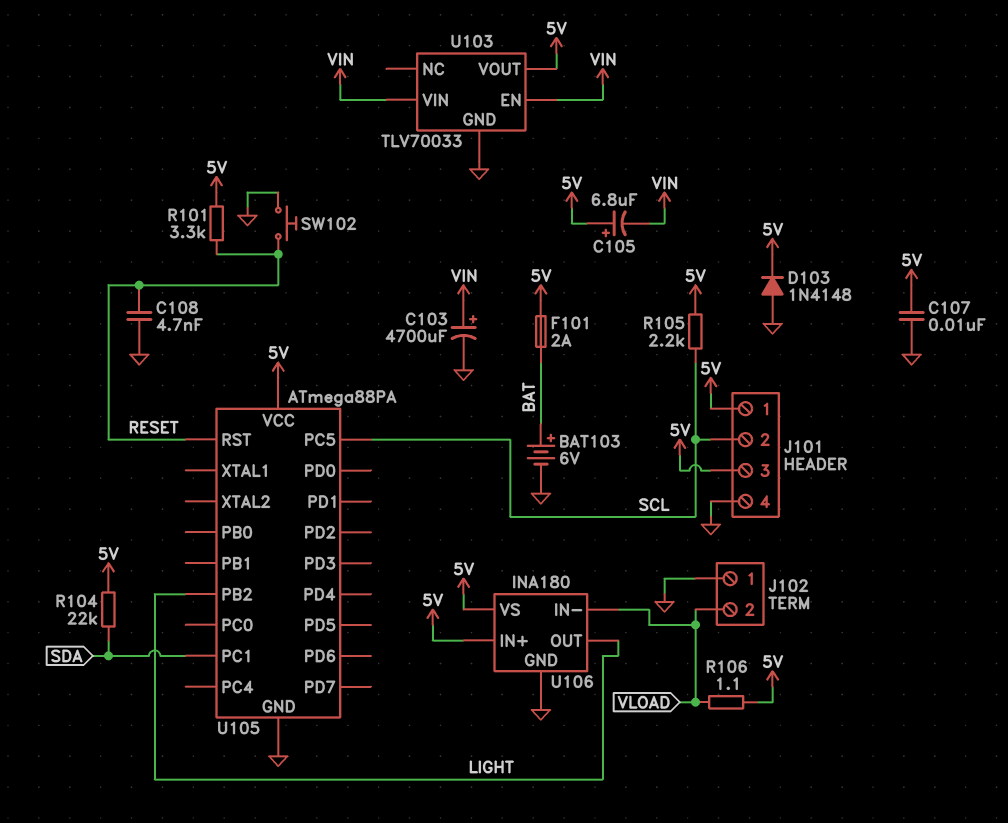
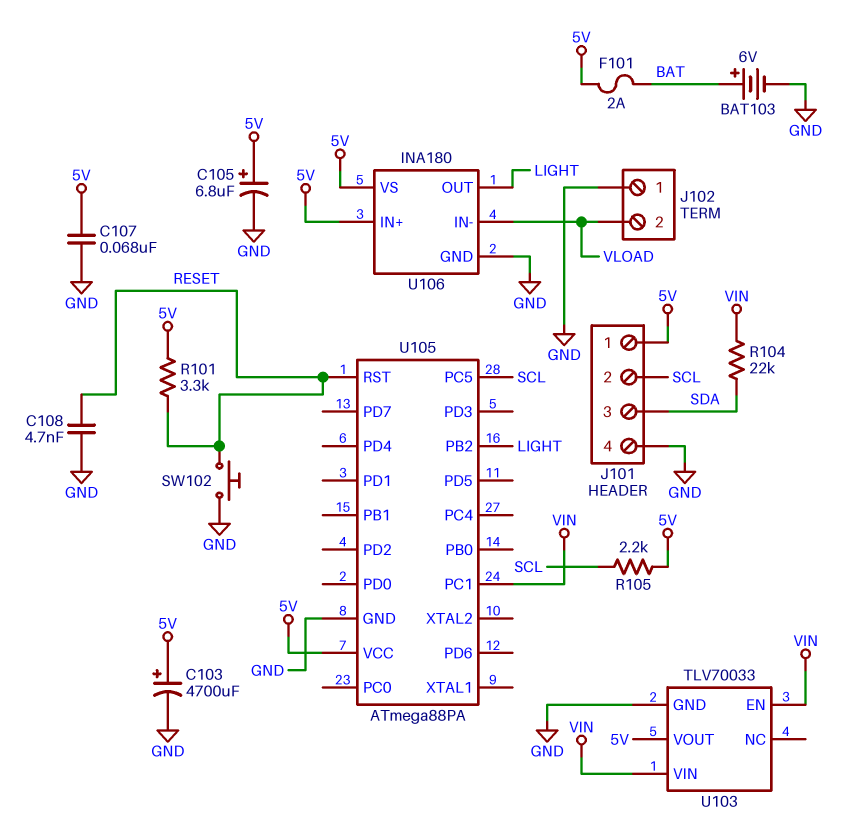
C103: 4700uF (plus VIN, minus GND) -> 4700uF (plus 5V, minus GND)
C105: 6.8uF (plus 5V, minus VIN) -> 6.8uF (plus 5V, minus GND)
C107: 10nF (5V, GND) -> 68nF (5V, GND)
D103: diode 1N4148 (A GND, K 5V) -> none
J101 pin 3: 5V -> SDA
R104: 22k (5V, SDA) -> 22k (SDA, VIN)
R106: 1.1 (5V, VLOAD) -> none
U105 pin PC1: SDA -> VIN

